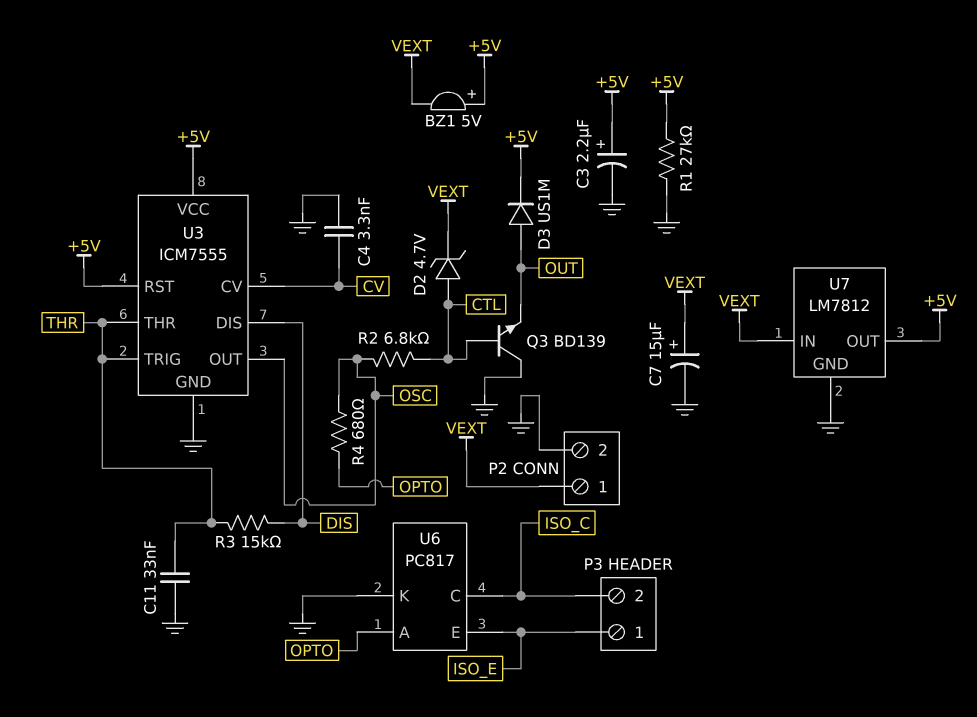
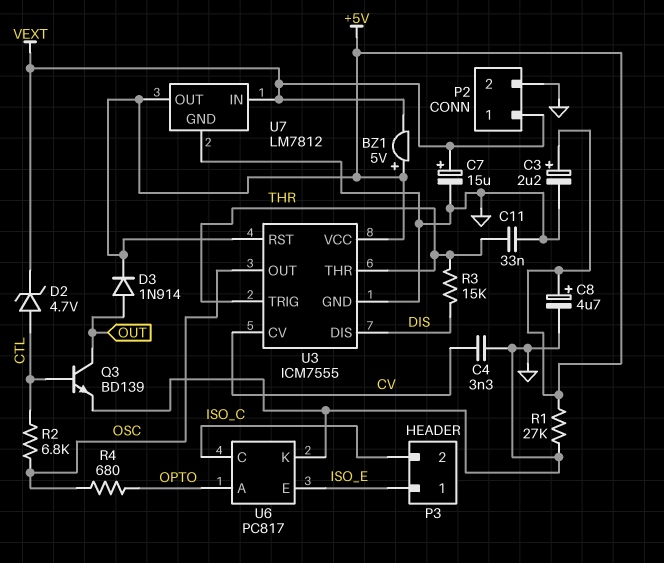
C8: none -> 4.7uF (plus +5V, minus GND)
D3: diode US1M (A OUT, K +5V) -> diode 1N914 (A OUT, K +5V)
Q3: NPN BD139 (B CTL, C GND, E OUT) -> NPN BD139 (B CTL, C OUT, E GND)

